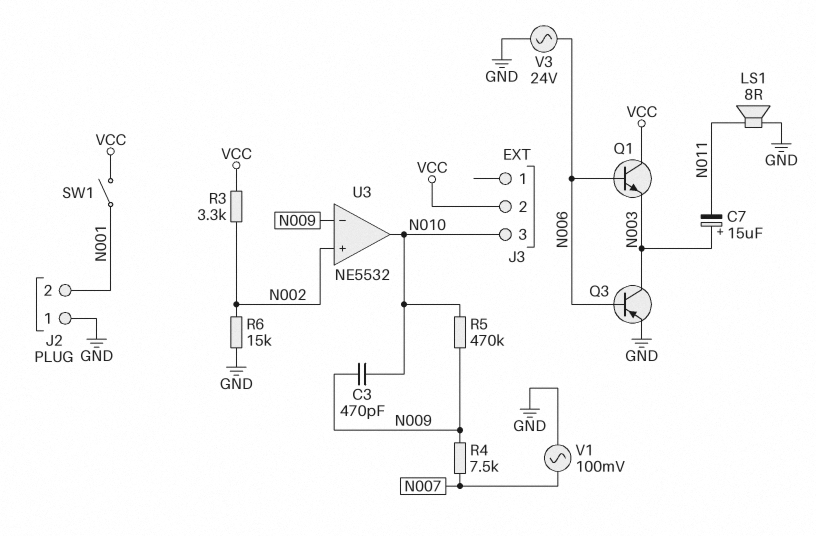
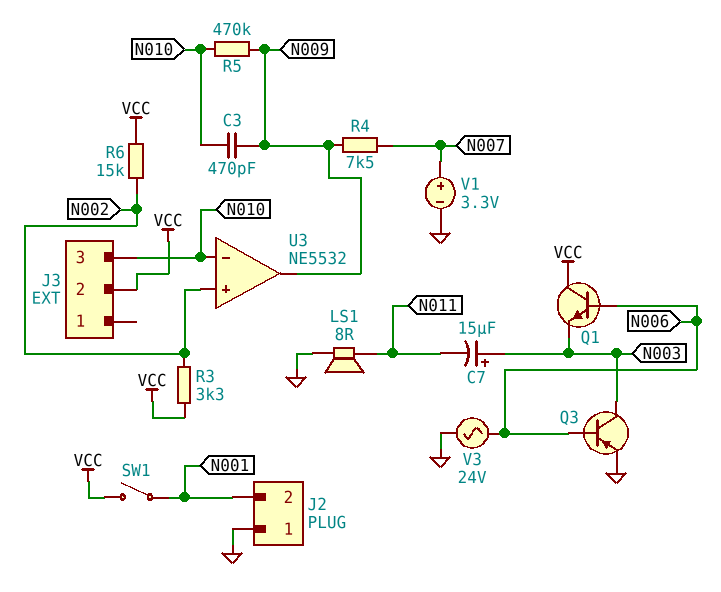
R6: 15k (GND, N002) -> 15k (N002, VCC)
U3 pin in-: N009 -> N010
U3 pin out: N010 -> N009
V1: AC 100mV (GND, N007) -> 3.3V (plus N007, minus GND)

